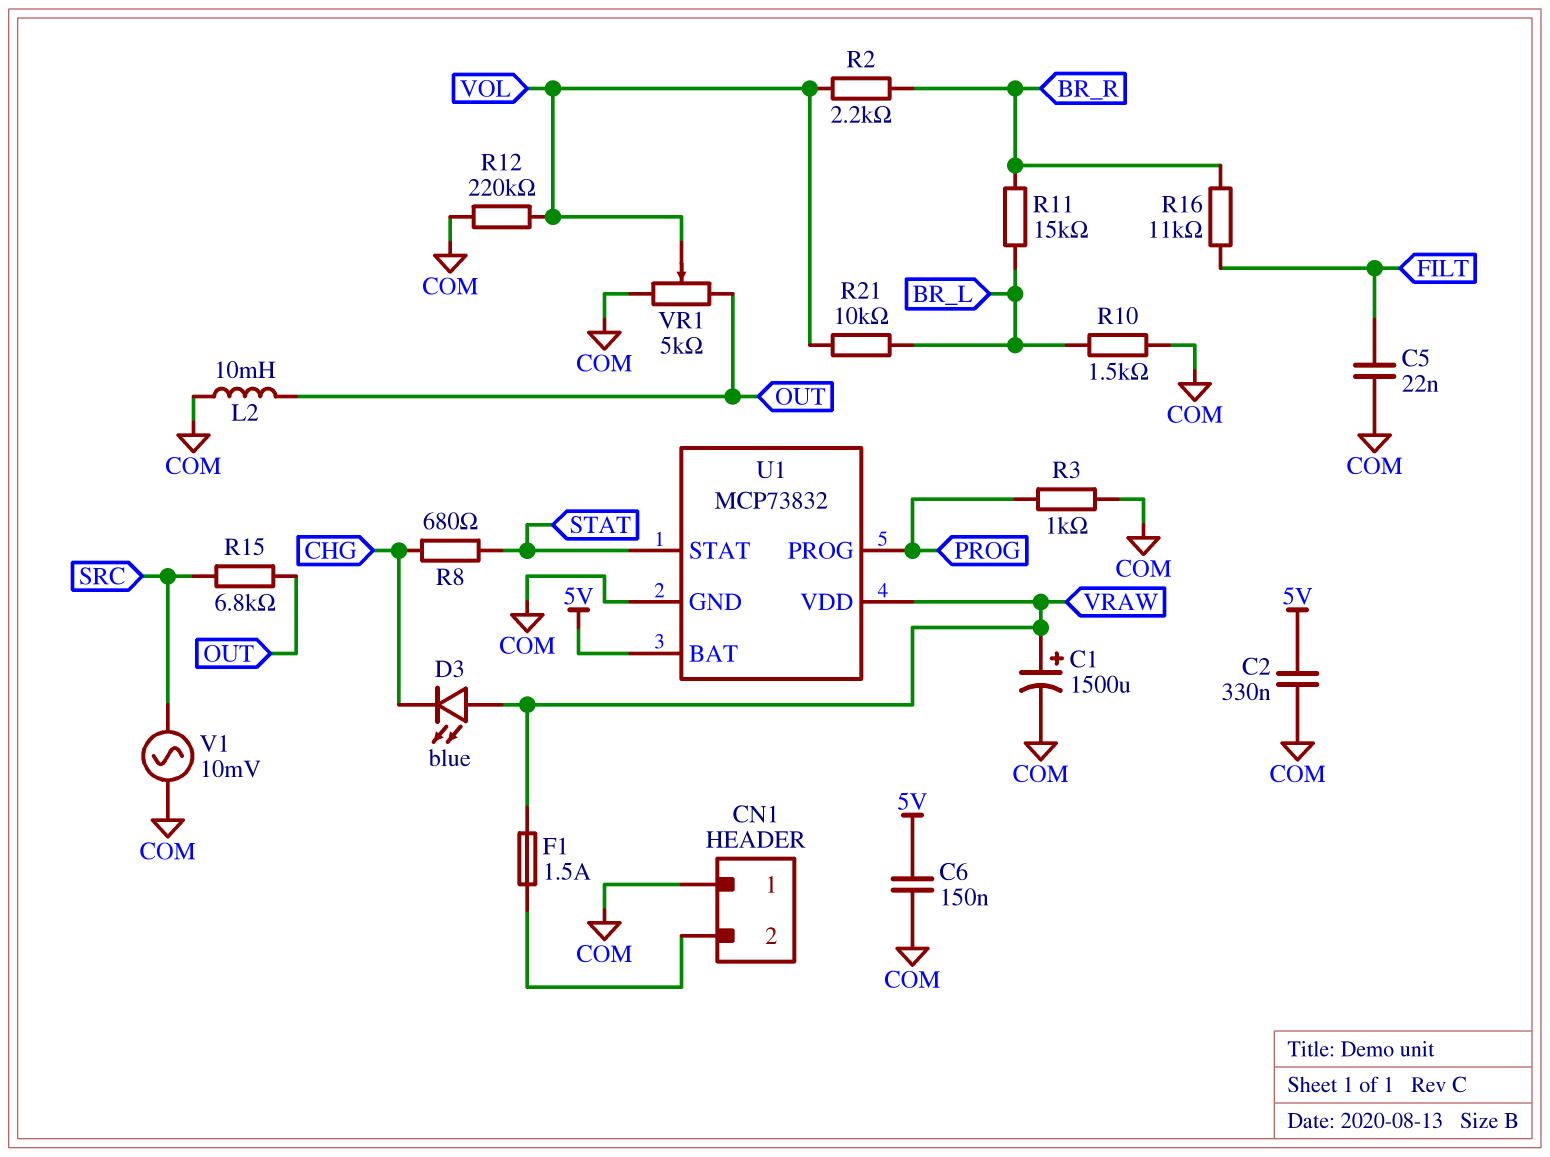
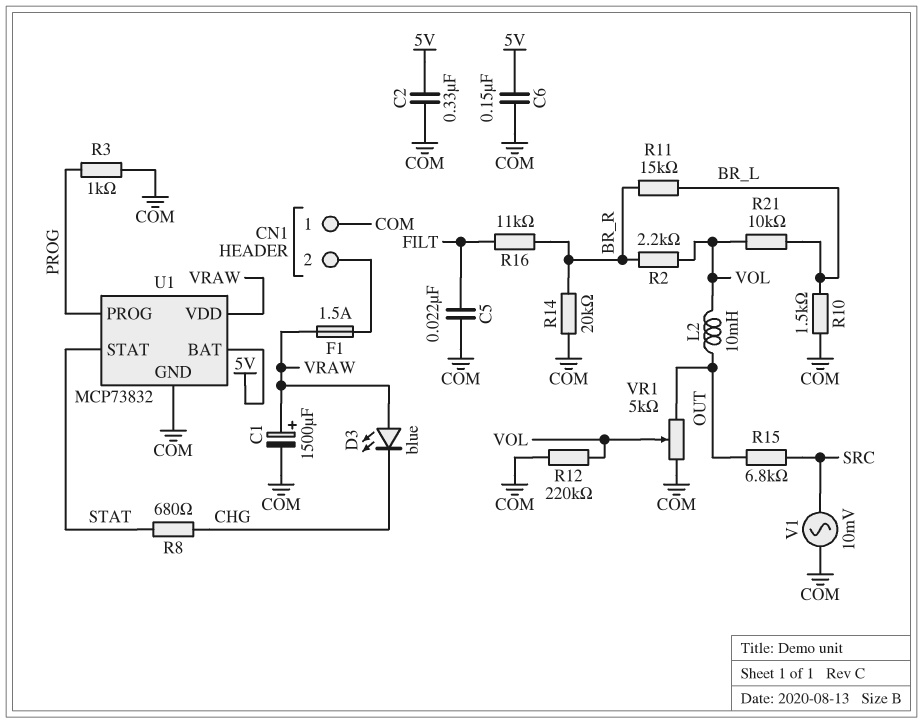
L2: 10mH (COM, OUT) -> 10mH (OUT, VOL)
R14: none -> 20k (BR_R, COM)

